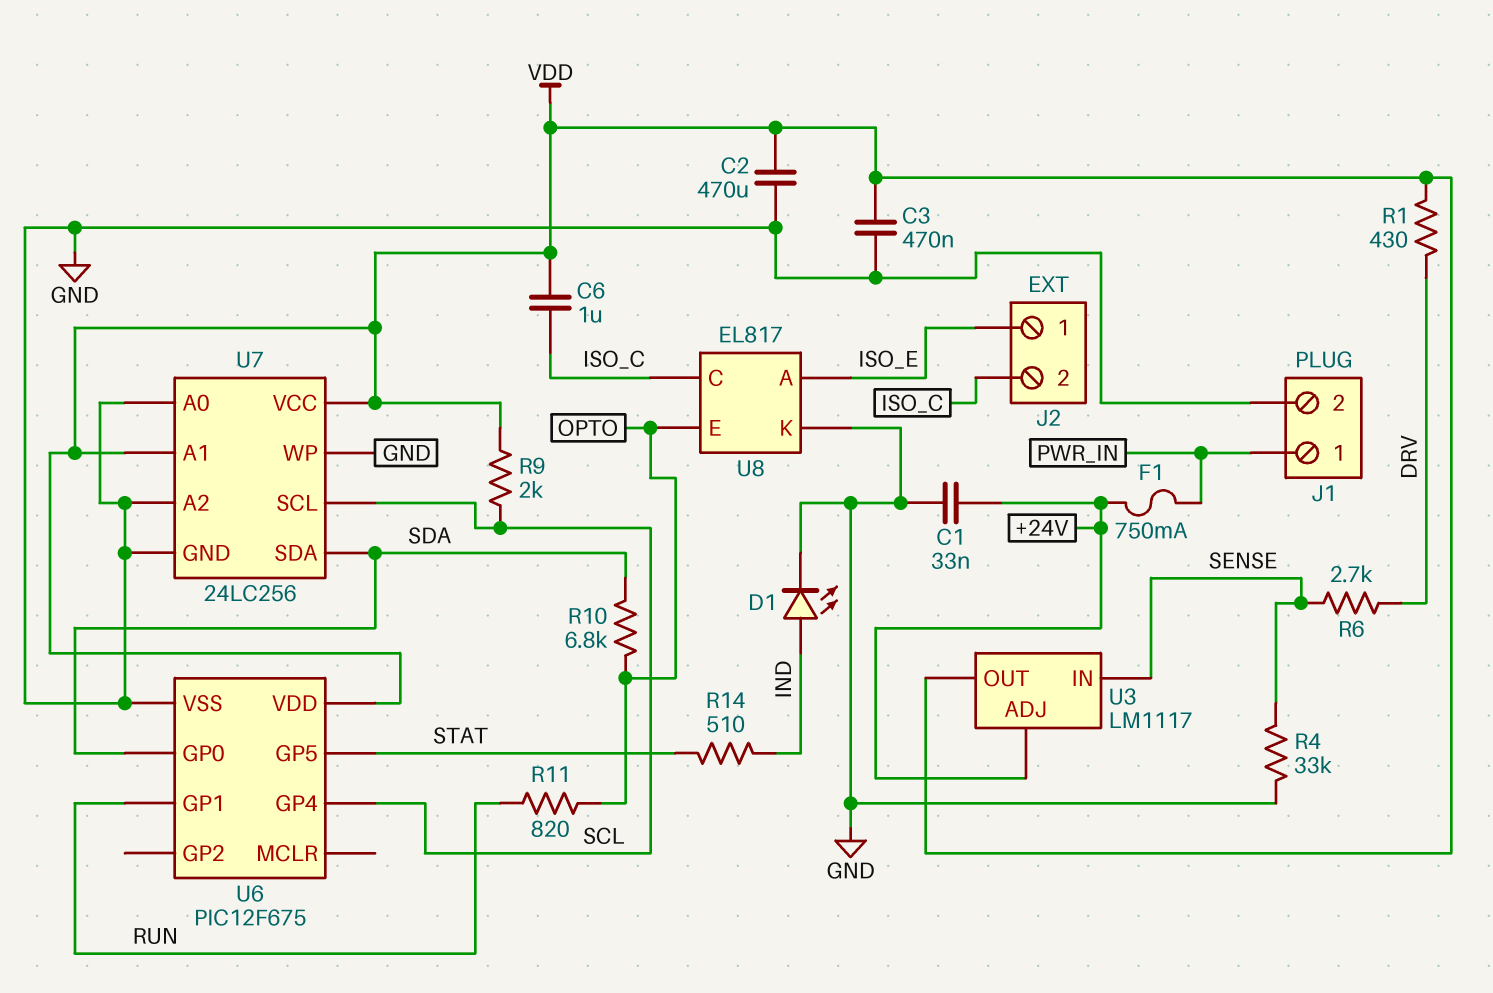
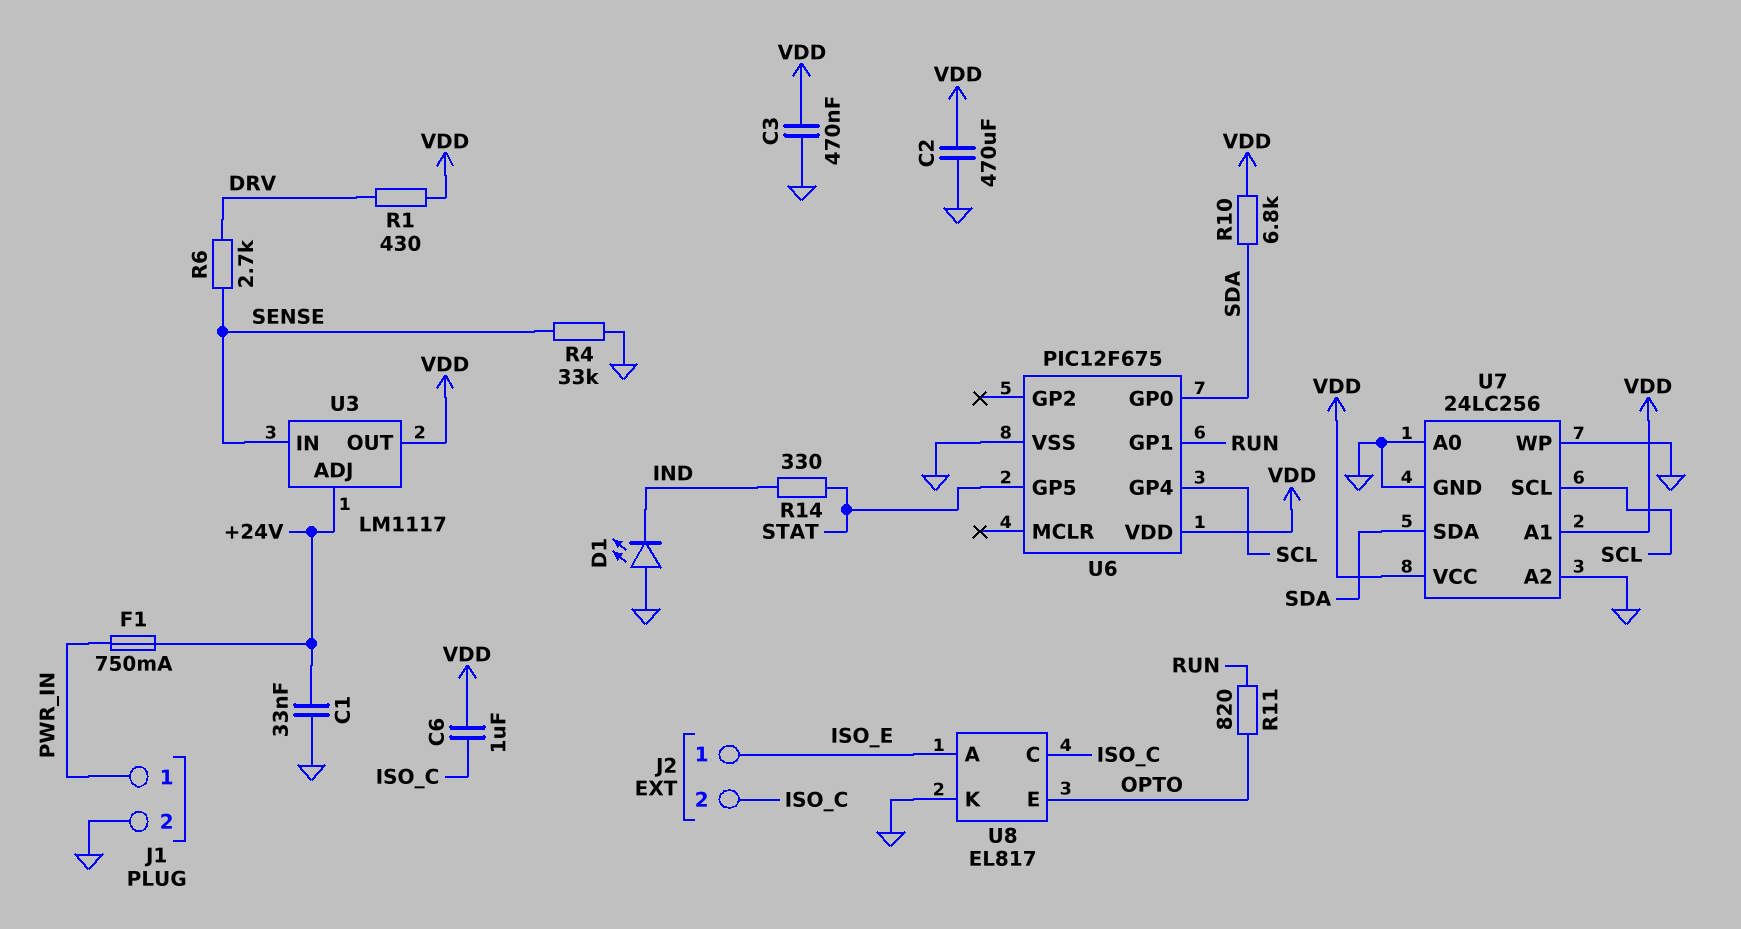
D1: LED (A IND, K GND) -> LED (A GND, K IND)
R9: 2k (SCL, VDD) -> none
R10: 6.8k (OPTO, SDA) -> 6.8k (SDA, VDD)
R14: 510 (IND, STAT) -> 330 (IND, STAT)

